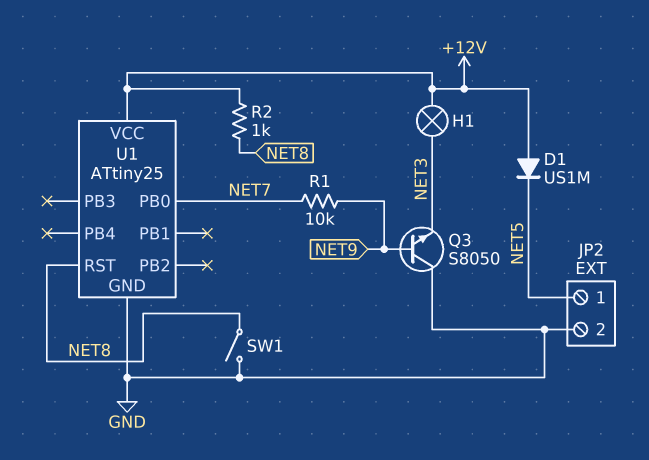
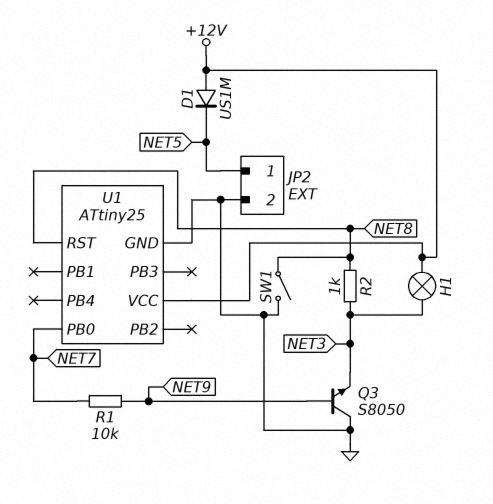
R2: 1k (+12V, NET8) -> 1k (NET3, NET8)

